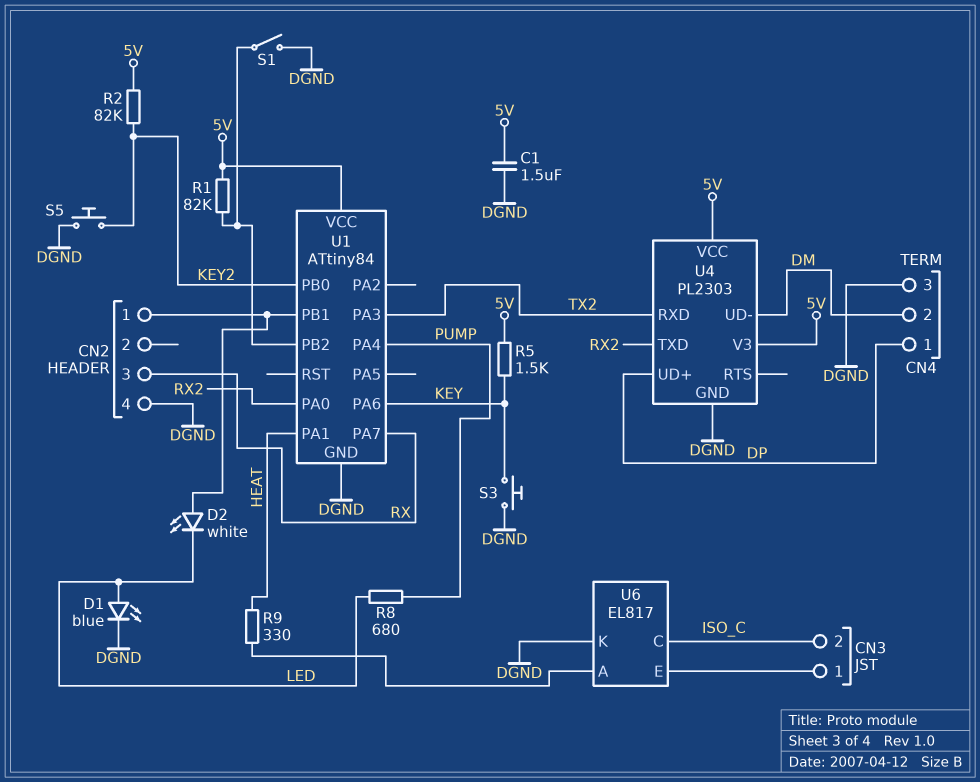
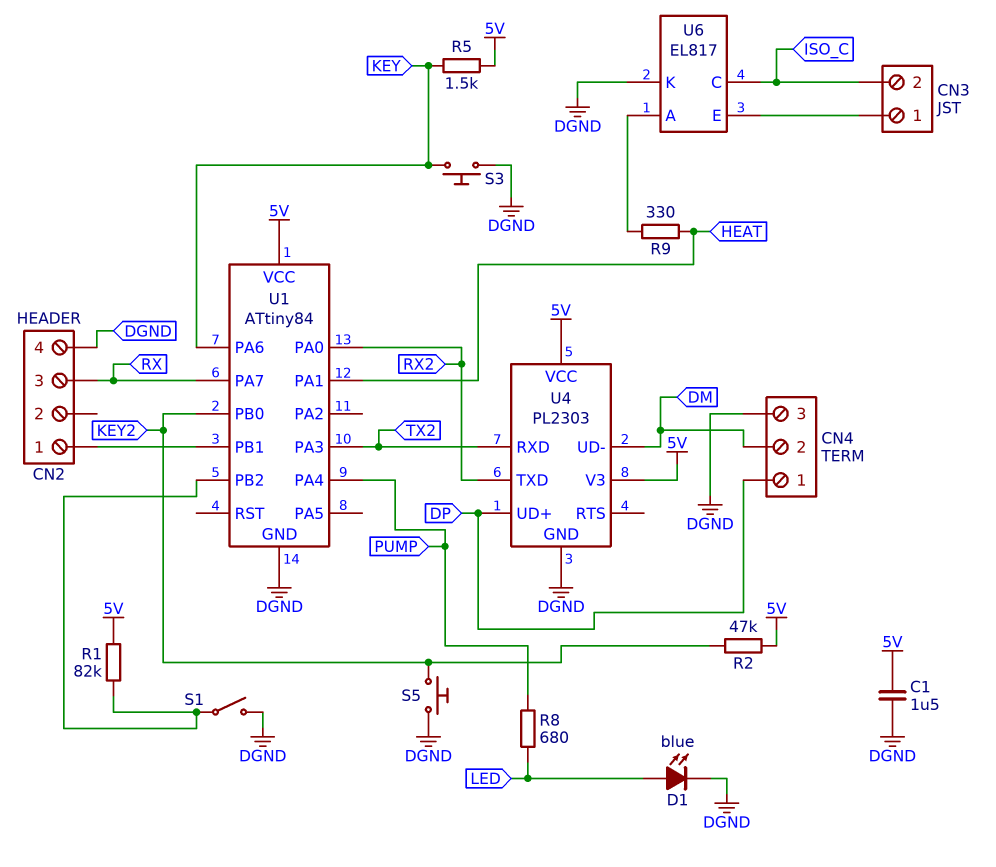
D2: LED white (A CN2/1, K LED) -> none
R2: 82k (5V, KEY2) -> 47k (5V, KEY2)

